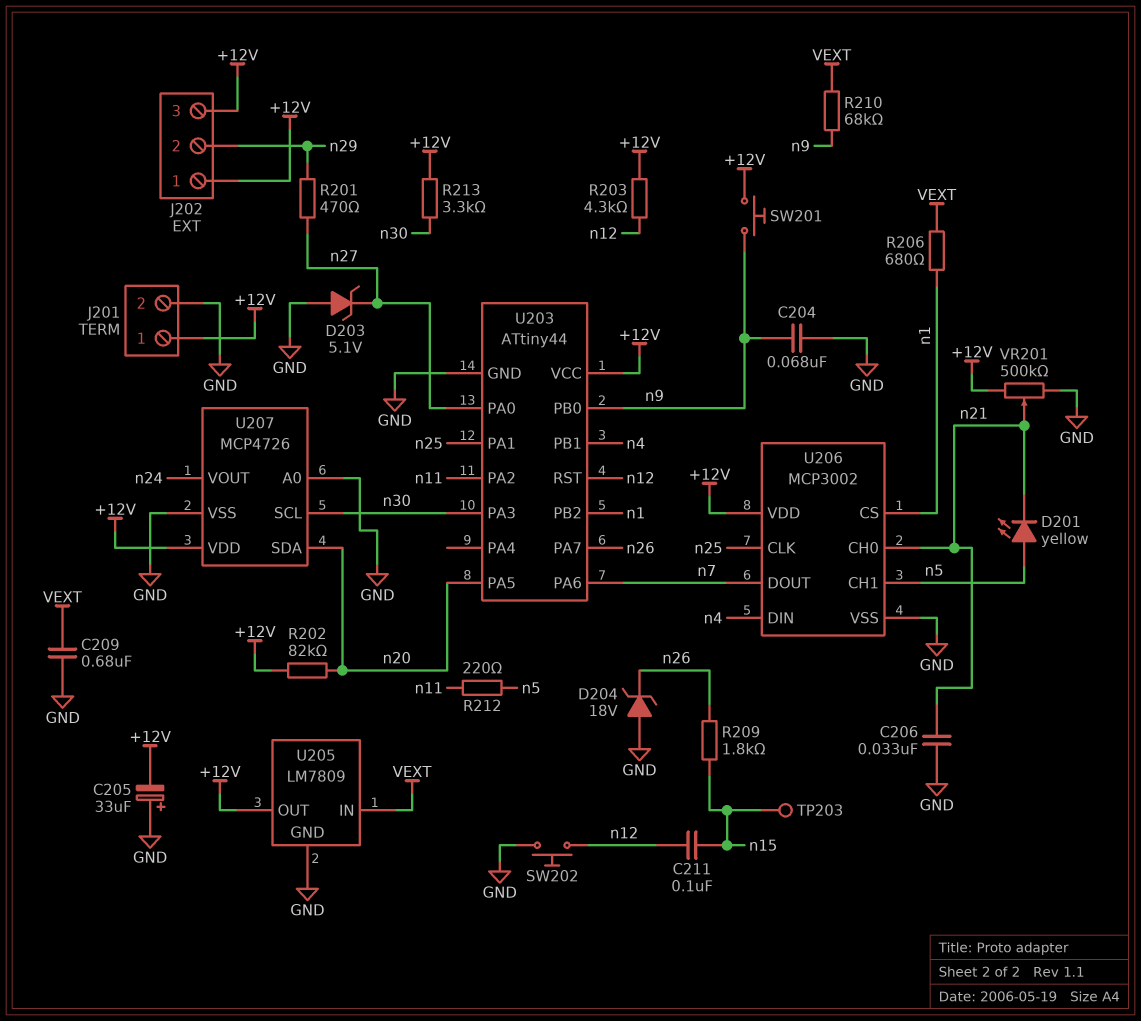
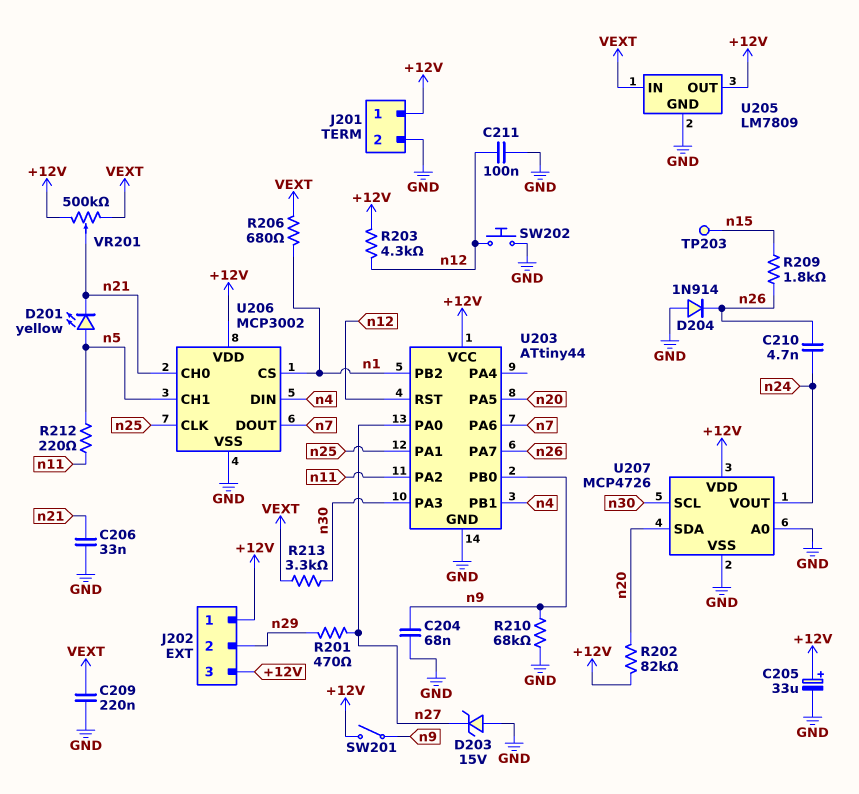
C205: 33uF (plus GND, minus +12V) -> 33uF (plus +12V, minus GND)
C209: 680nF (GND, VEXT) -> 220nF (GND, VEXT)
C210: none -> 4.7nF (n24, n26)
C211: 100nF (n12, n15) -> 100nF (GND, n12)
D203: zener 5.1V (A GND, K n27) -> zener 15V (A GND, K n27)
D204: zener 18V (A GND, K n26) -> diode 1N914 (A GND, K n26)
R210: 68k (VEXT, n9) -> 68k (GND, n9)
R213: 3.3k (+12V, n30) -> 3.3k (VEXT, n30)
SW201: button (+12V, n9) -> switch (+12V, n9)
VR201: 500k (+12V, GND, wiper n21) -> 500k (+12V, VEXT, wiper n21)

